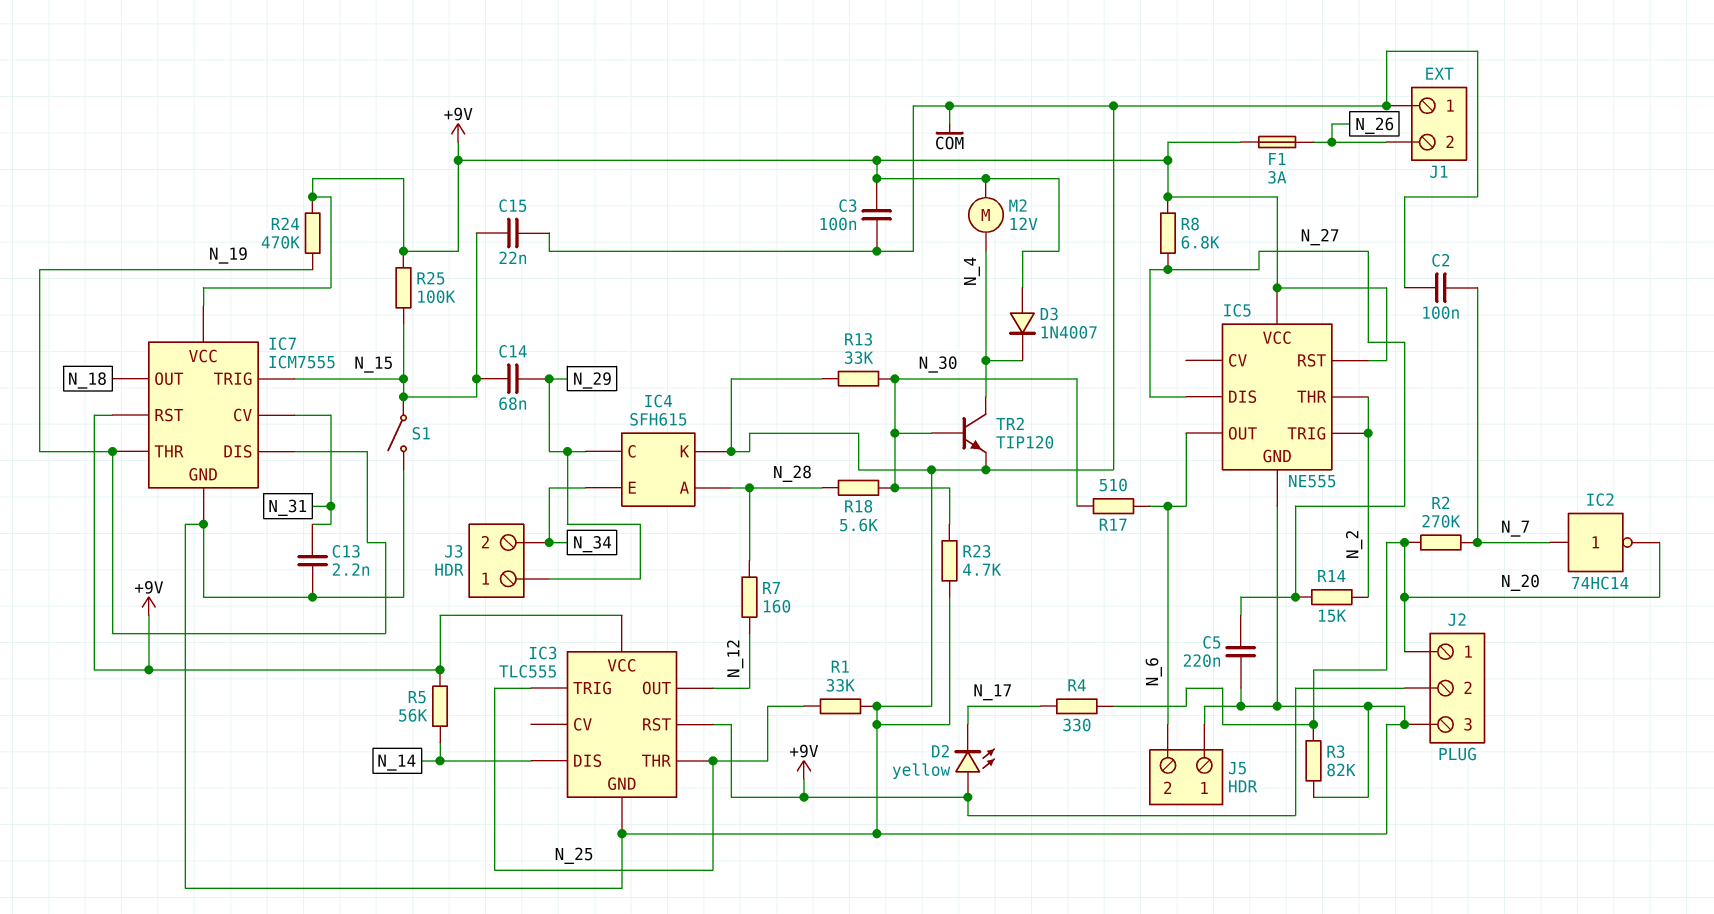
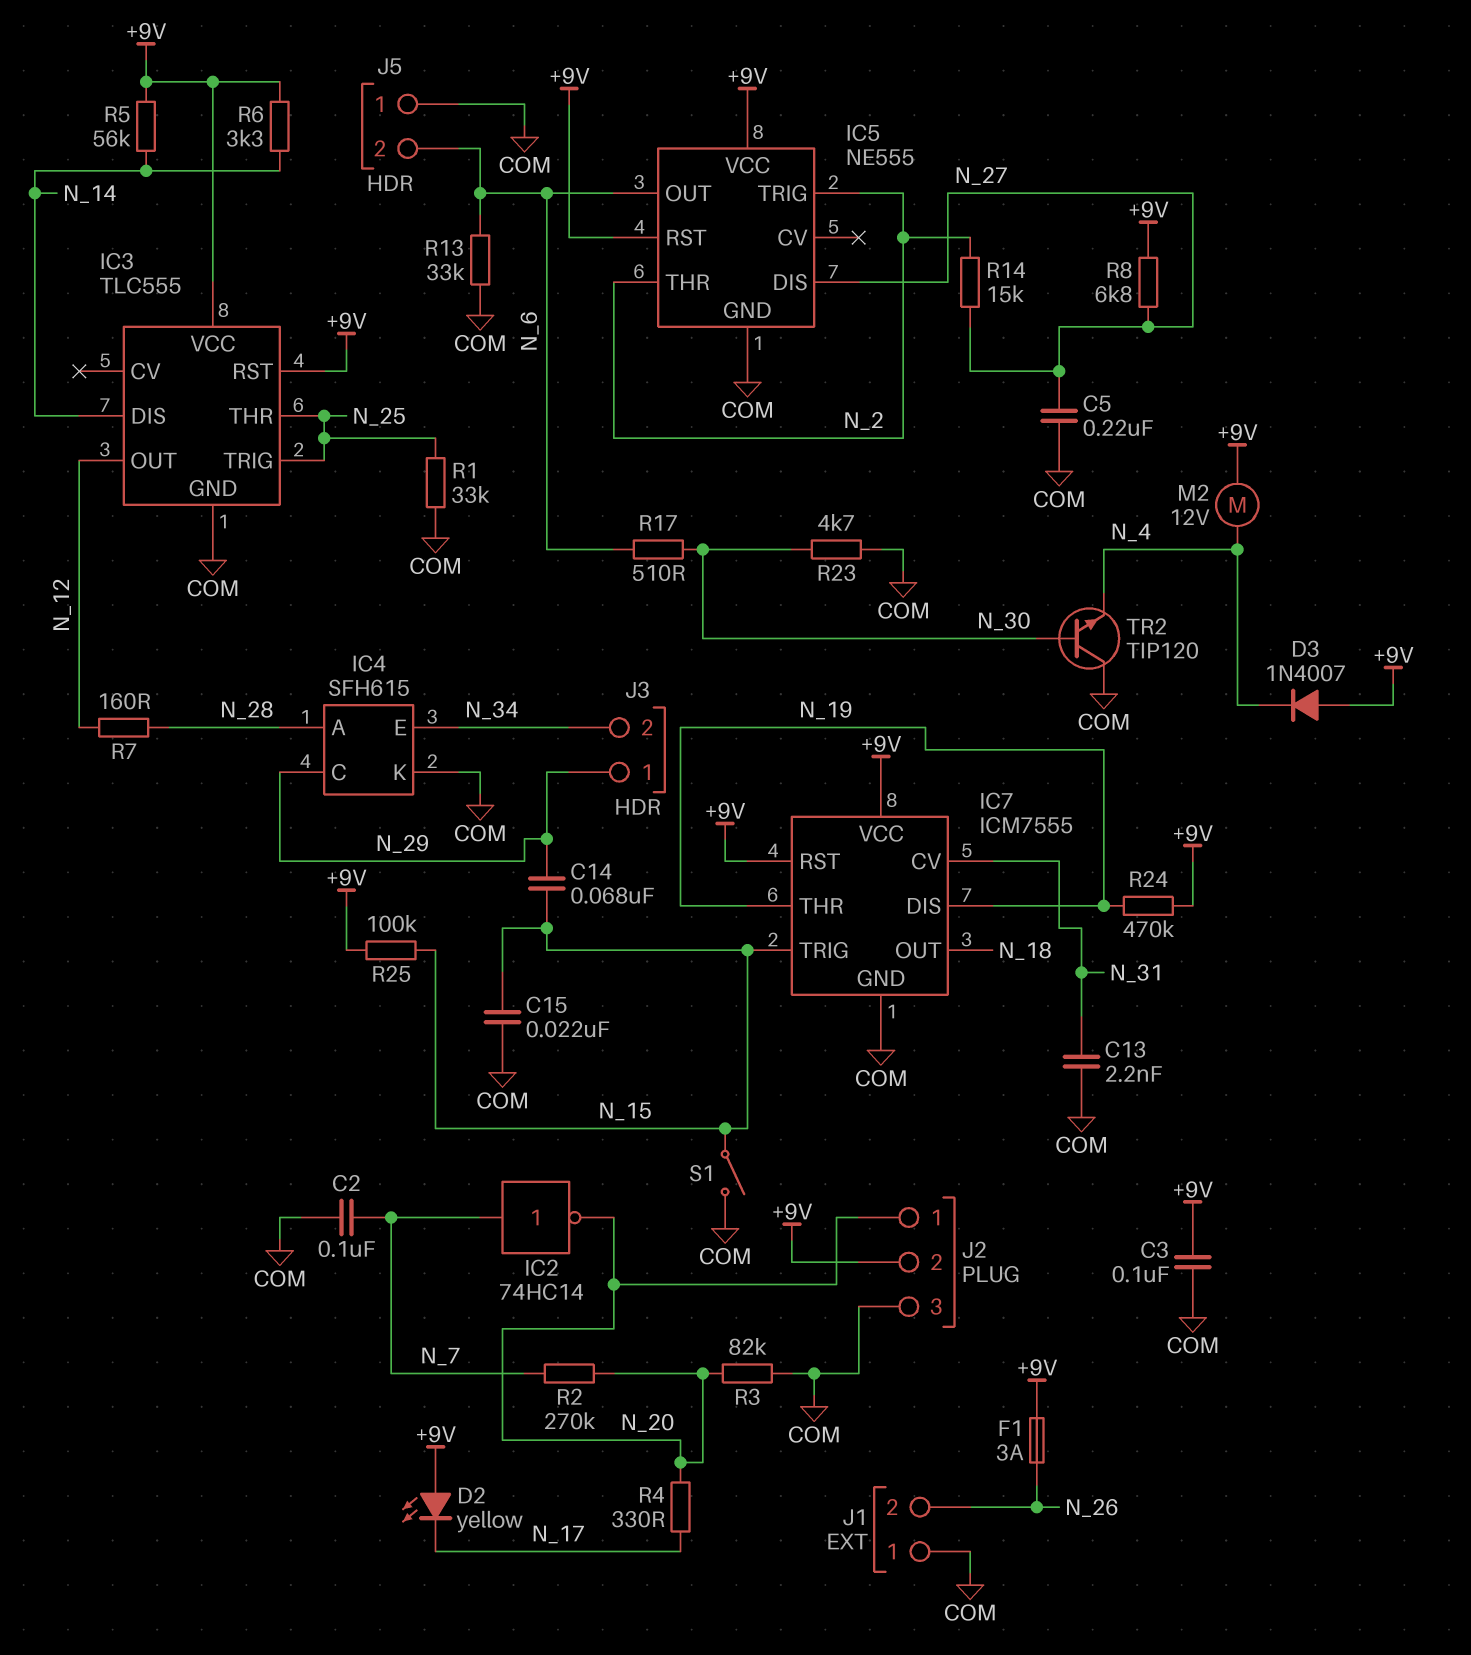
R6: none -> 3.3k (+9V, N_14)
R13: 33k (COM, N_30) -> 33k (COM, N_6)
R18: 5.6k (N_28, N_30) -> none
TR2: NPN TIP120 (B N_30, C N_4, E COM) -> NPN TIP120 (B N_30, C COM, E N_4)

